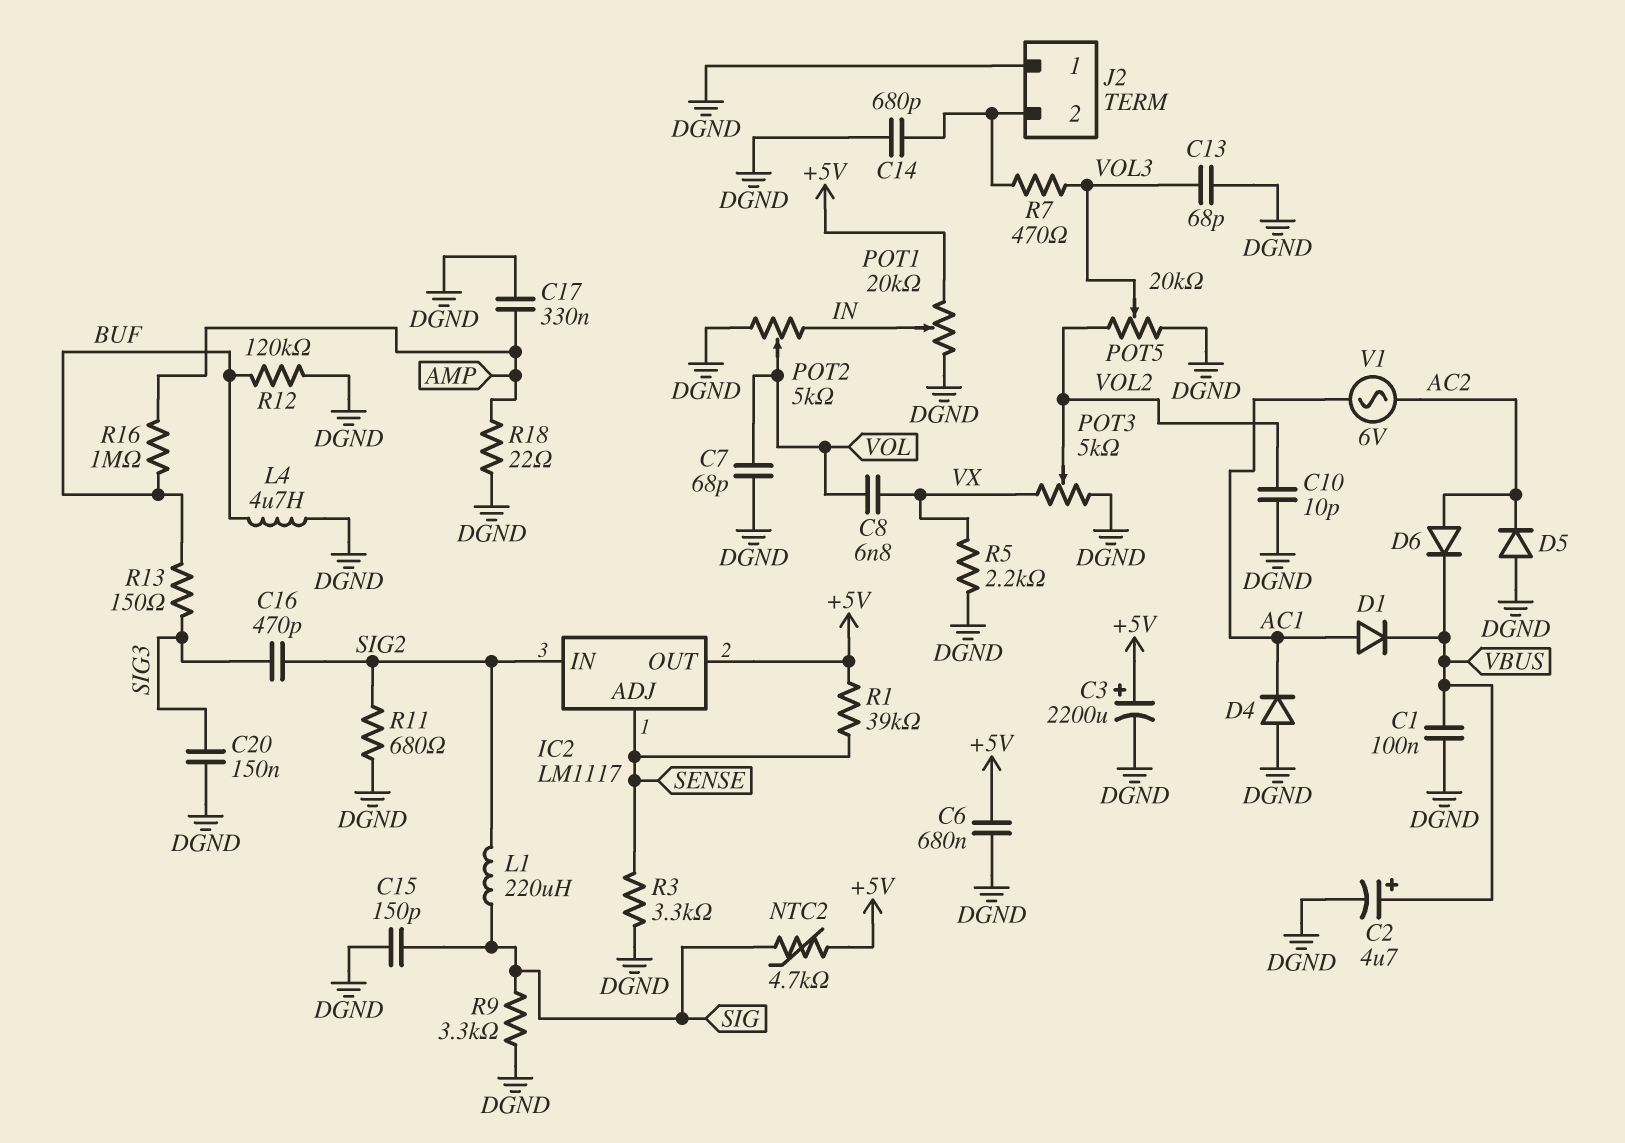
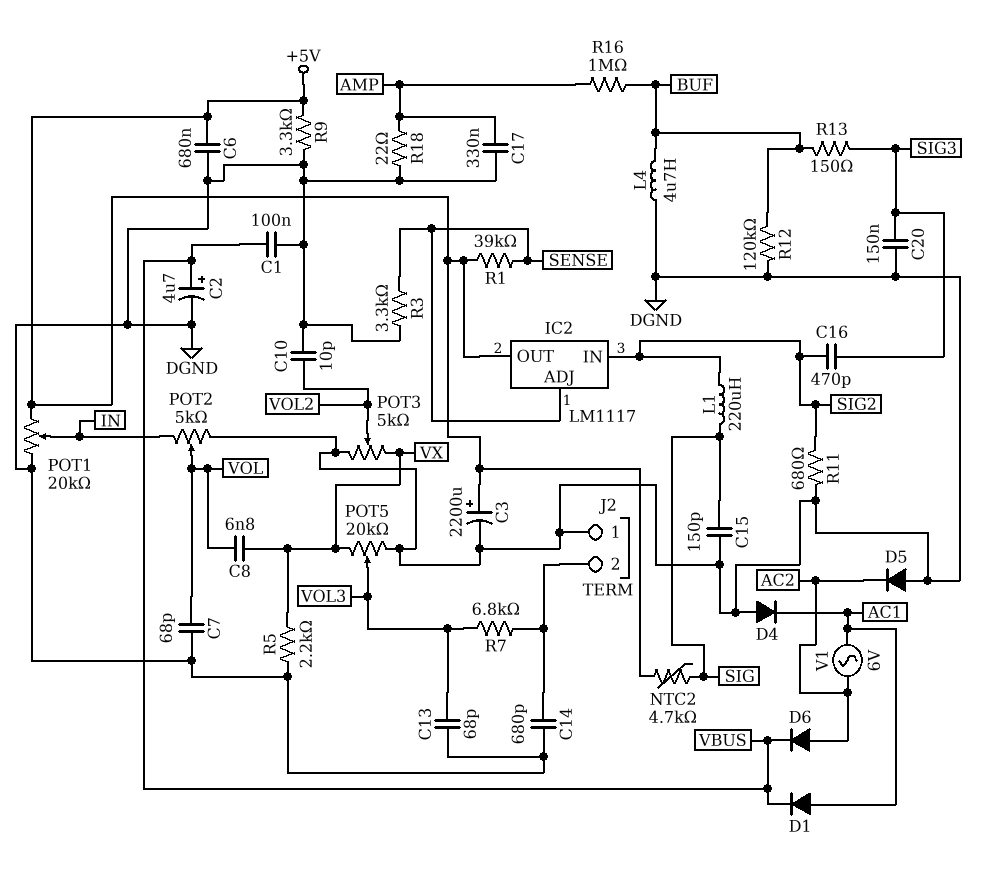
POT5: 20k (DGND, VOL2, wiper VOL3) -> 20k (DGND, VX, wiper VOL3)
R7: 470 (J2/2, VOL3) -> 6.8k (J2/2, VOL3)
R9: 3.3k (DGND, SIG) -> 3.3k (+5V, DGND)

